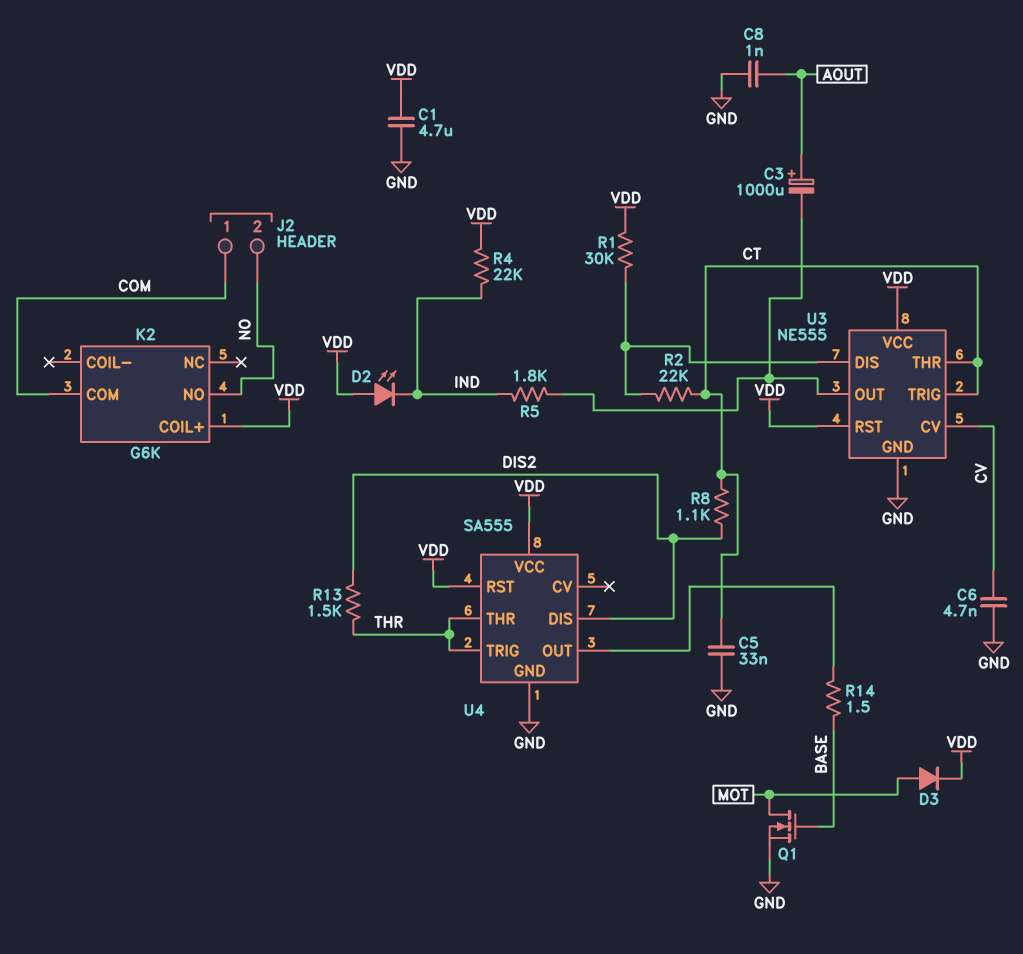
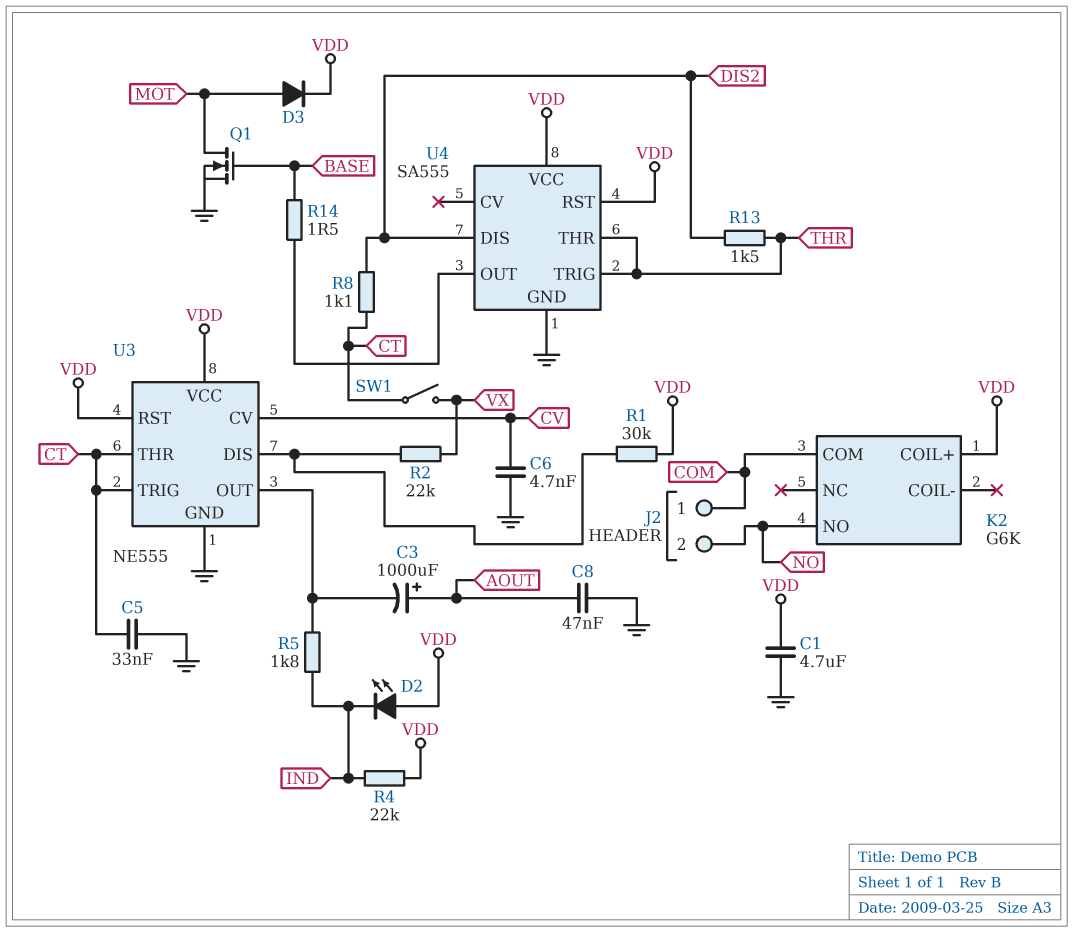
C8: 1nF (AOUT, GND) -> 47nF (AOUT, GND)
R2: 22k (CT, U3/DIS) -> 22k (U3/DIS, VX)
SW1: none -> switch (CT, VX)

